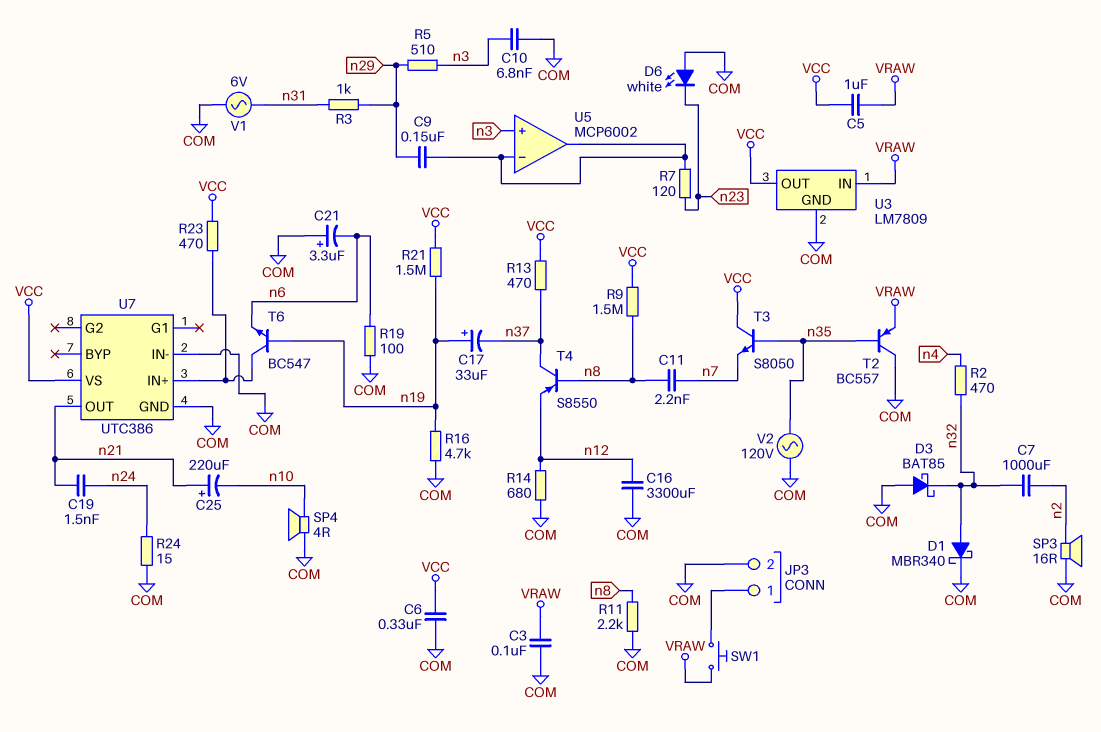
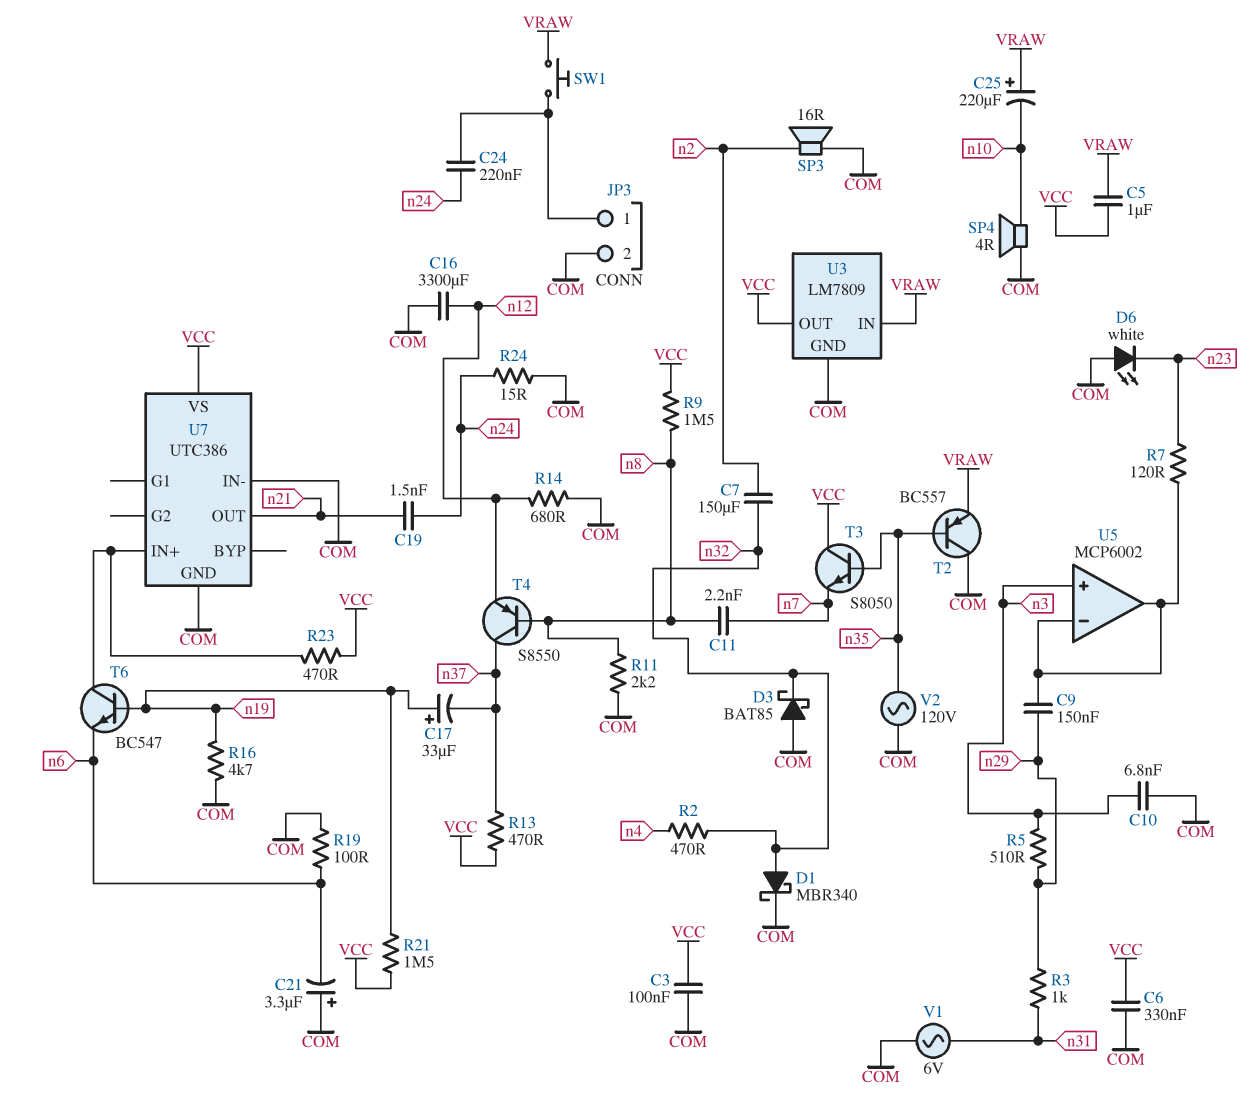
C3: 100nF (COM, VRAW) -> 100nF (COM, VCC)
C7: 1000uF (n2, n32) -> 150uF (n2, n32)
C24: none -> 220nF (JP3/1, n24)
C25: 220uF (plus n21, minus n10) -> 220uF (plus VRAW, minus n10)

